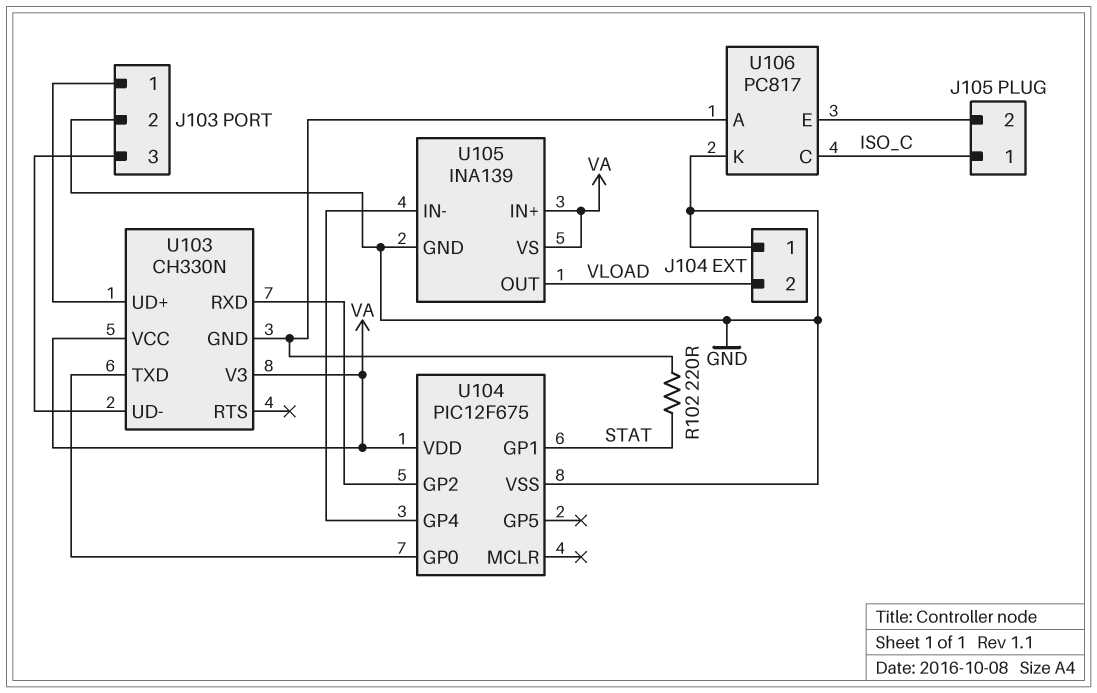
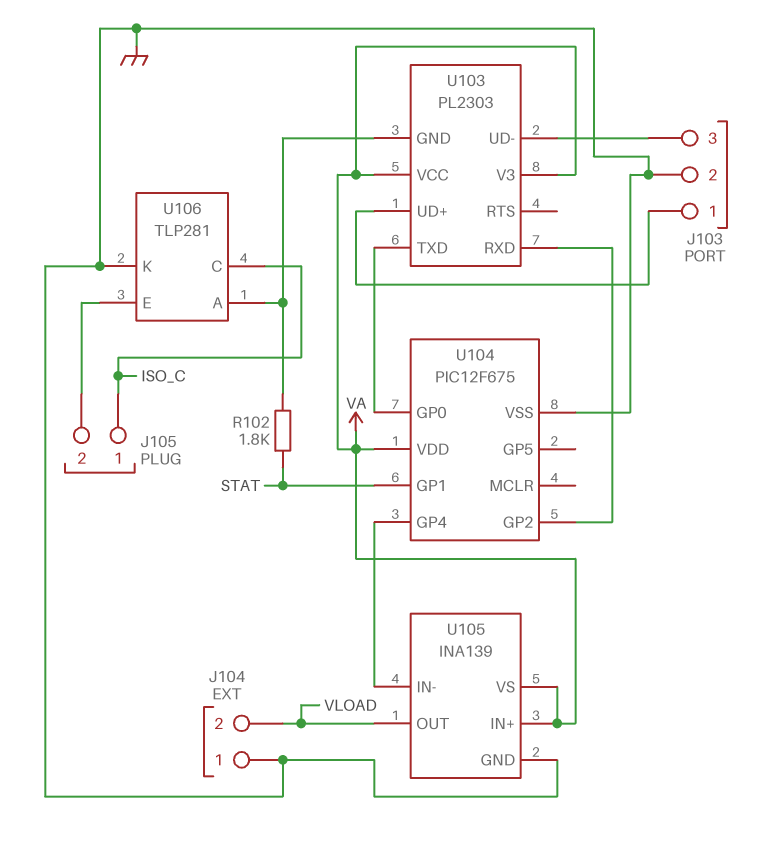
R102: 220 (STAT, U103/GND) -> 1.8k (STAT, U103/GND)
U103: CH330N -> PL2303
U106: PC817 -> TLP281

